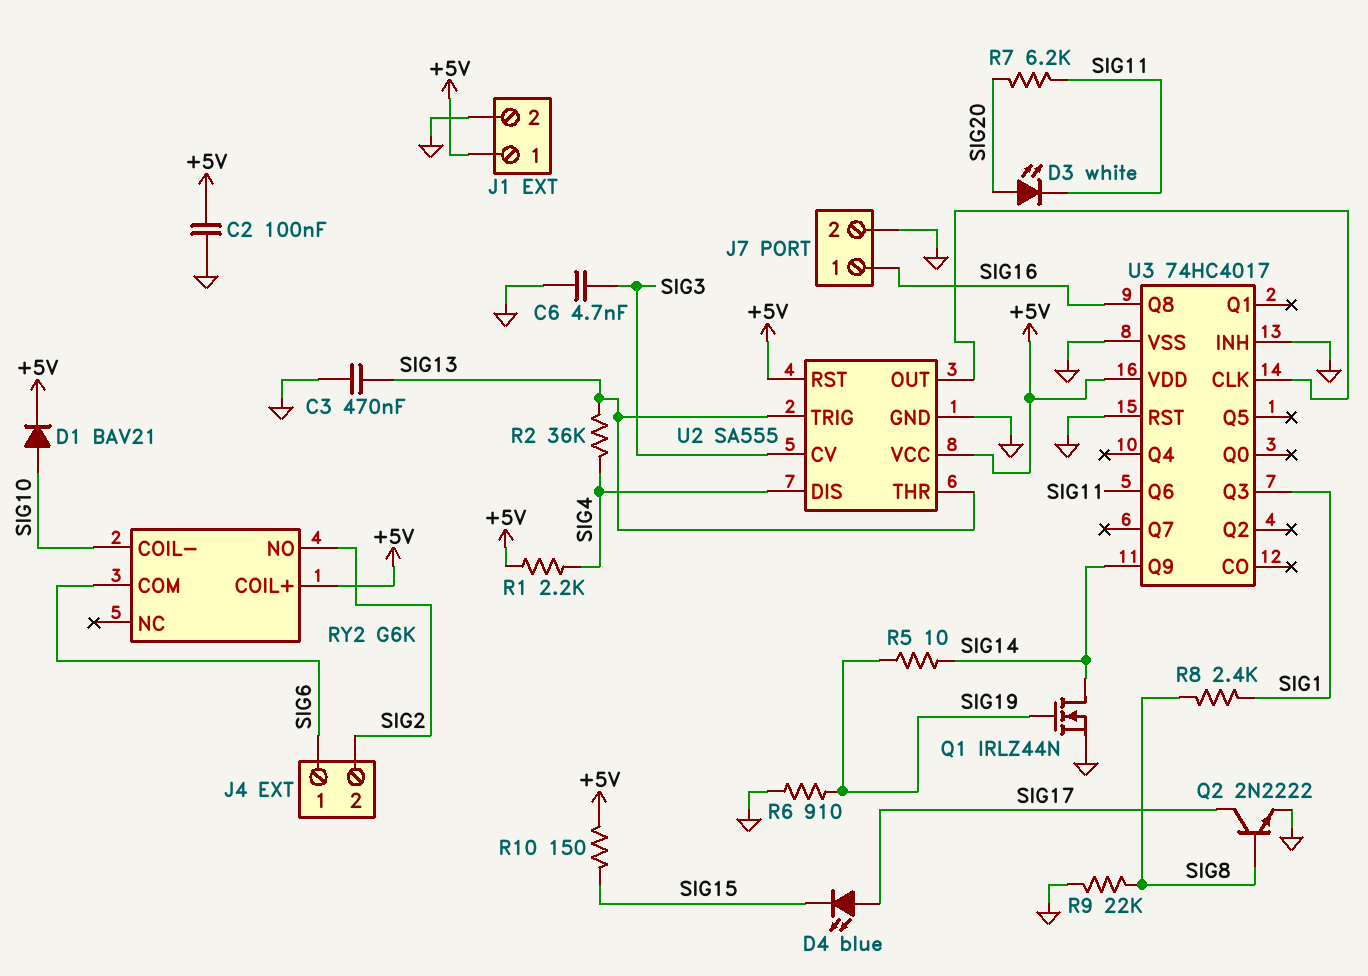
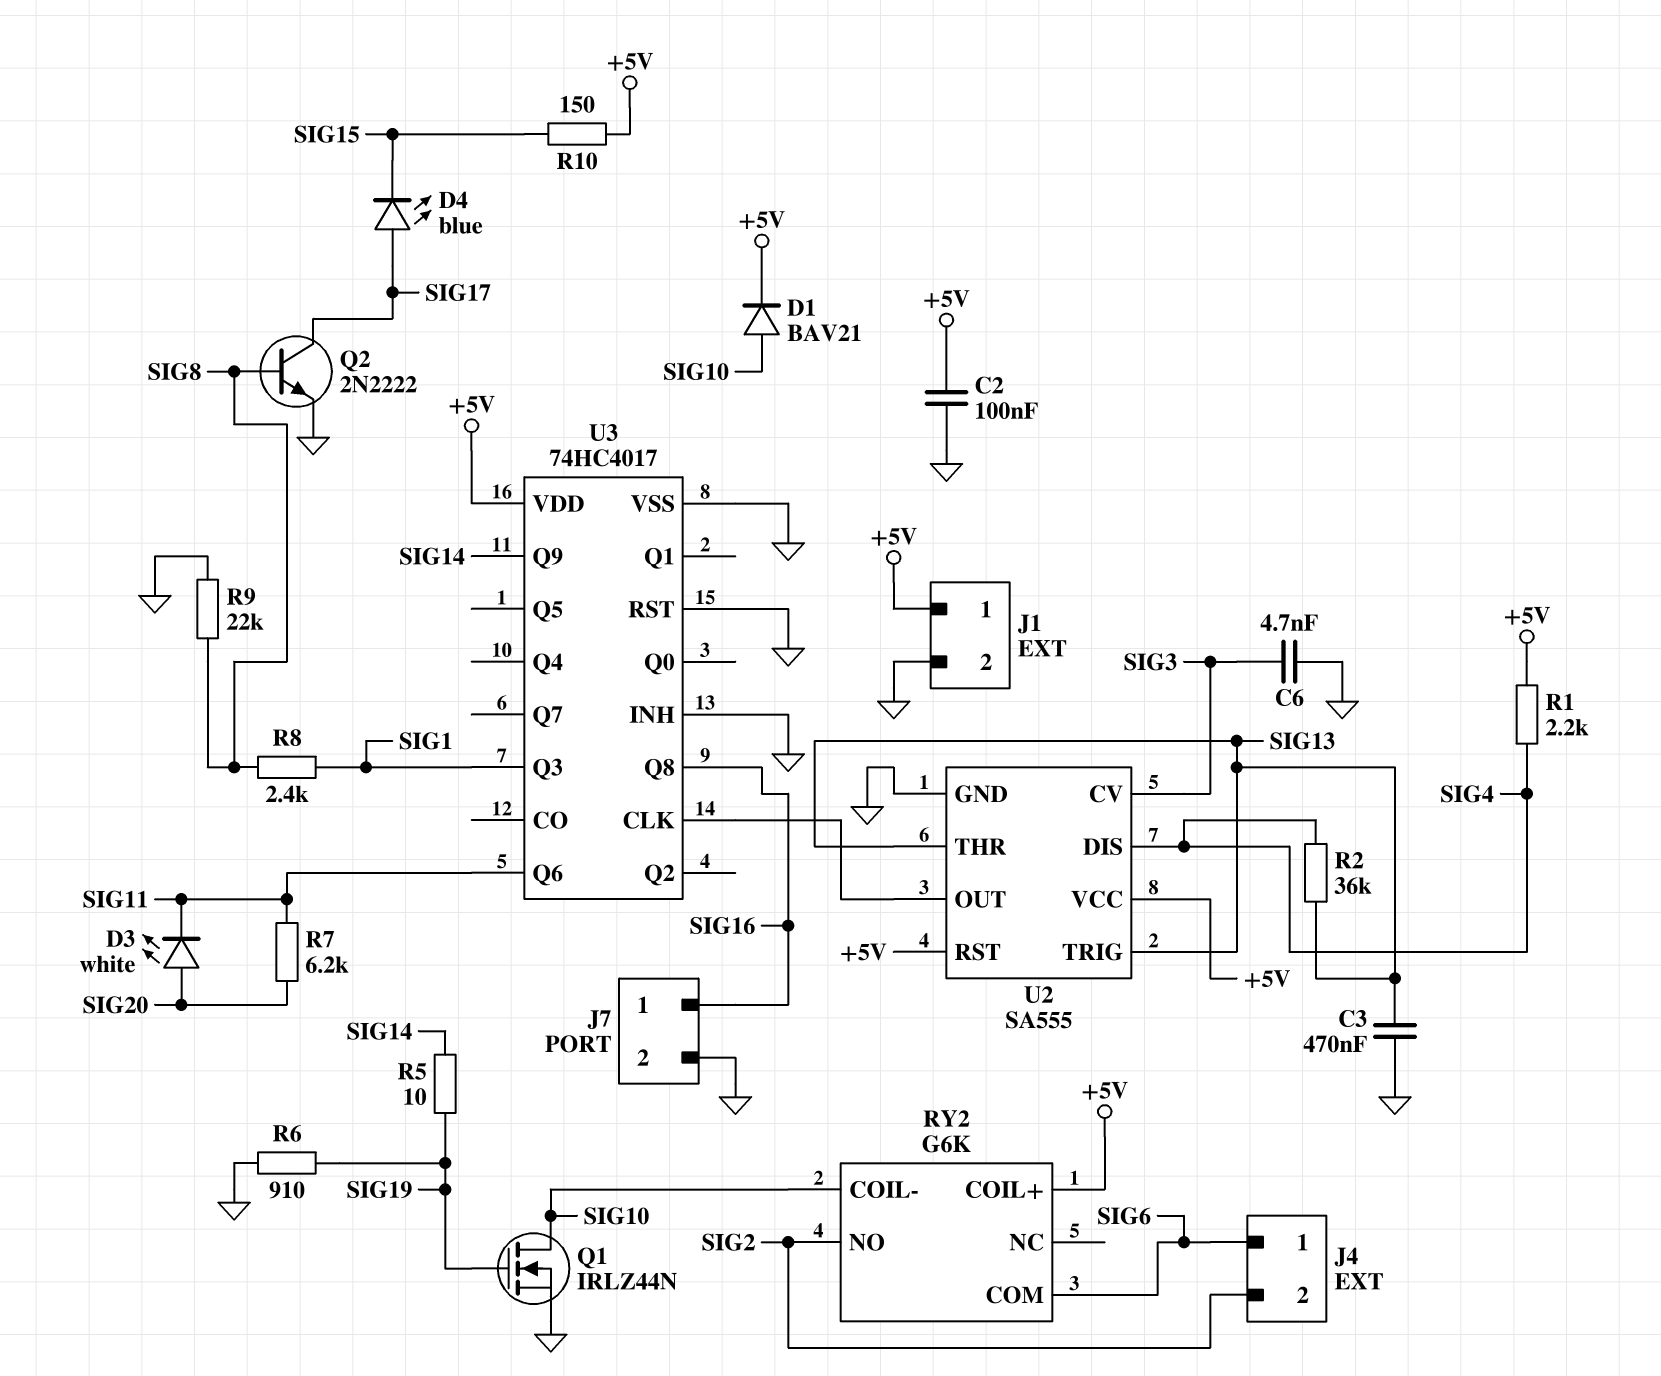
Q1: NMOS IRLZ44N (G SIG19, D SIG14, S GND) -> NMOS IRLZ44N (G SIG19, D SIG10, S GND)

